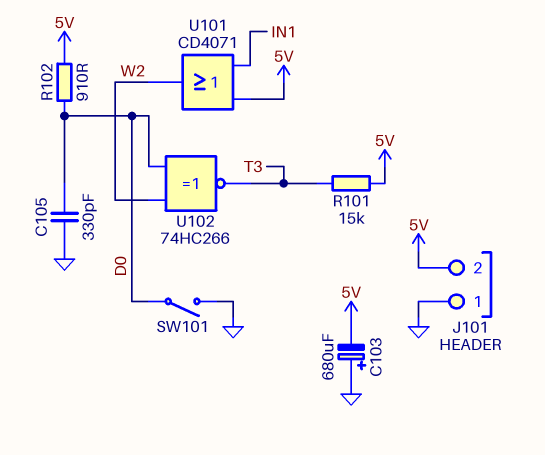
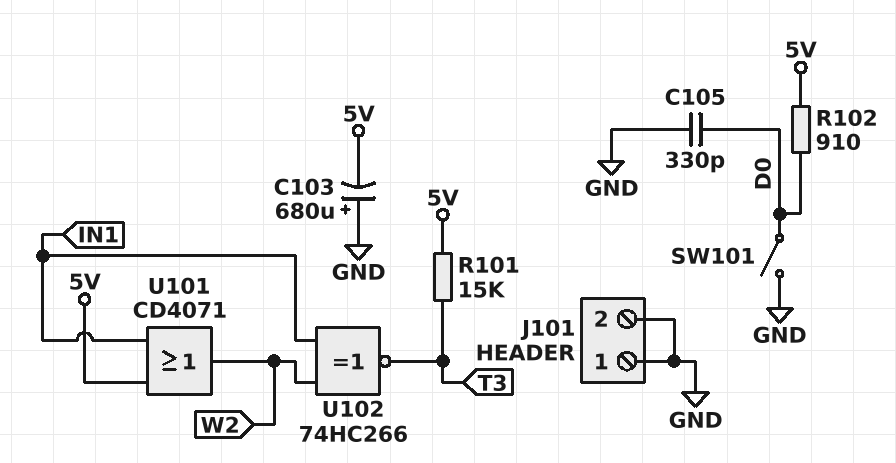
J101 pin 2: 5V -> GND
U102: XNOR 74HC266 (in D0, in W2, out T3) -> XNOR 74HC266 (in IN1, in W2, out T3)

